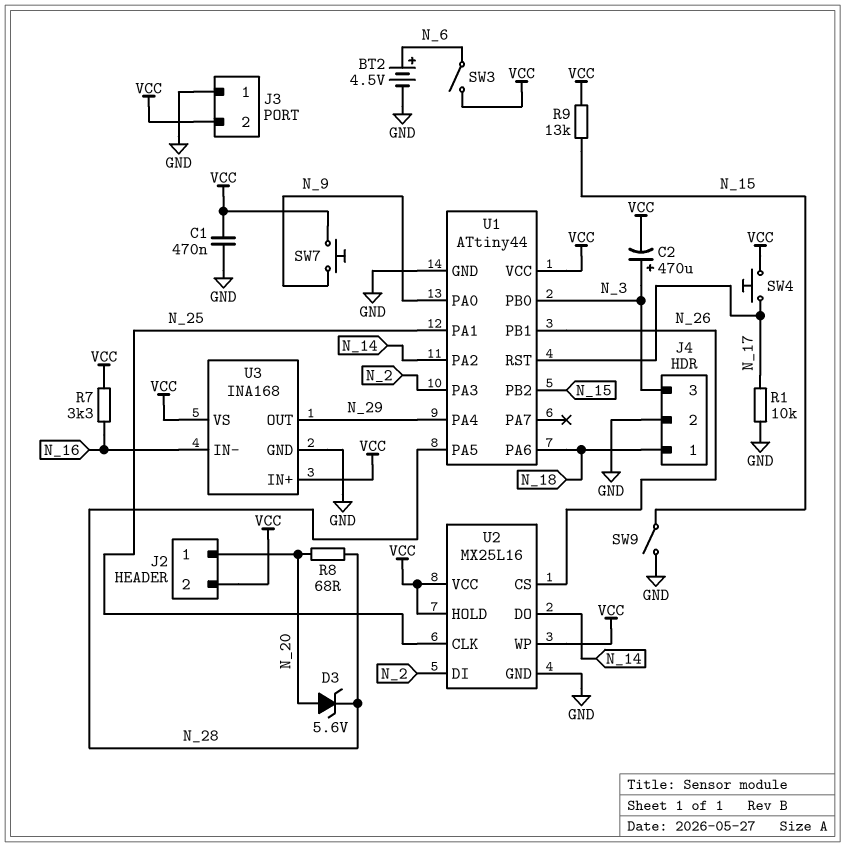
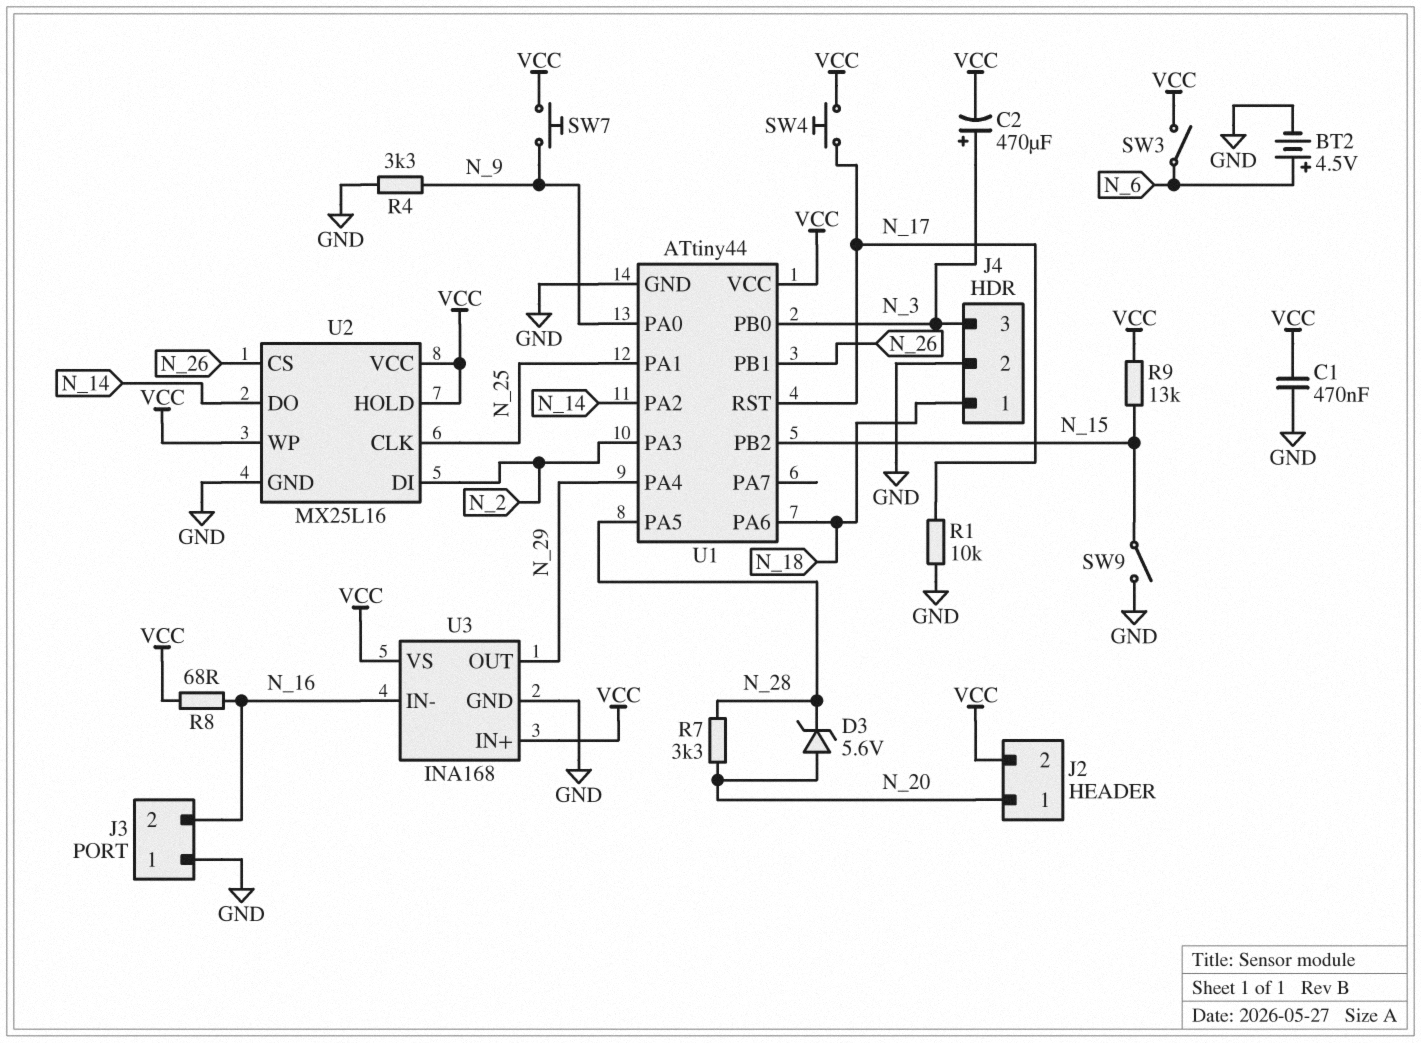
J3 pin 2: VCC -> N_16
R4: none -> 3.3k (GND, N_9)
R7: 3.3k (N_16, VCC) -> 3.3k (N_20, N_28)
R8: 68 (N_20, N_28) -> 68 (N_16, VCC)

